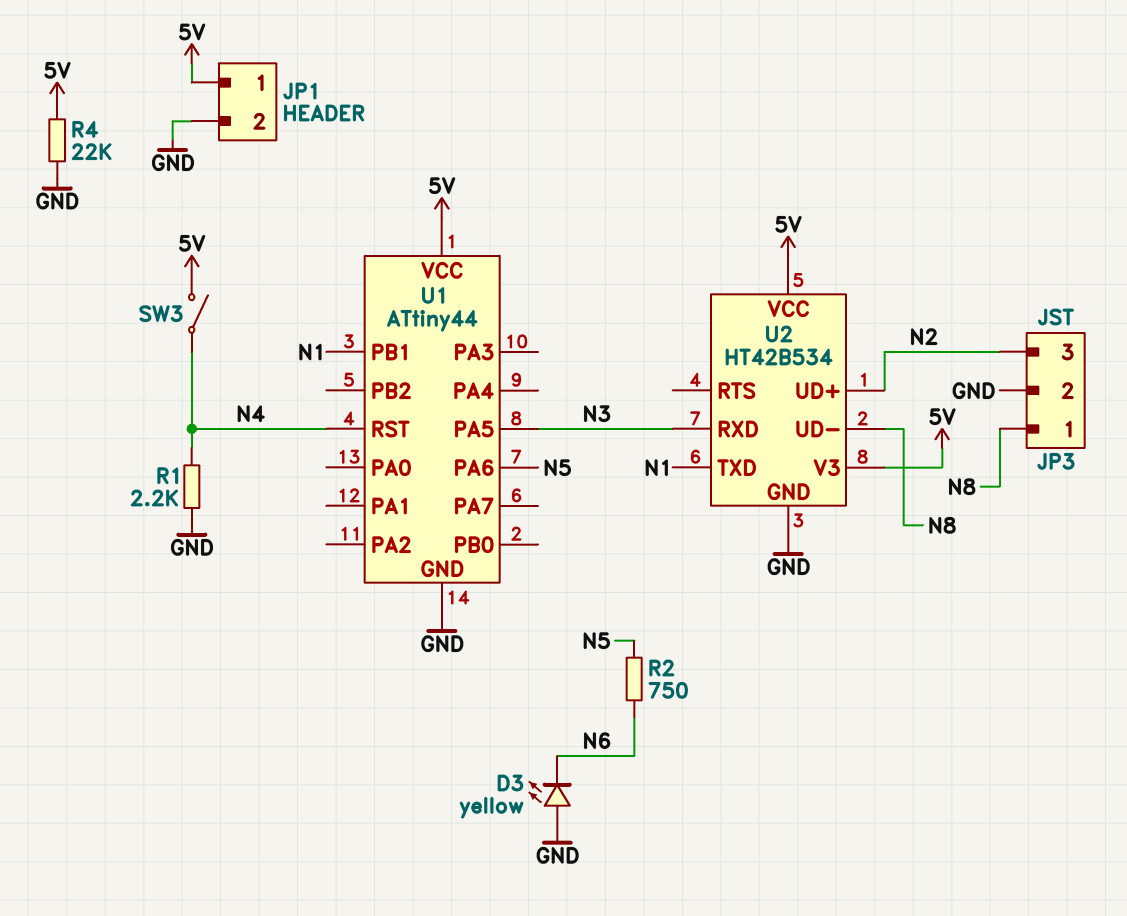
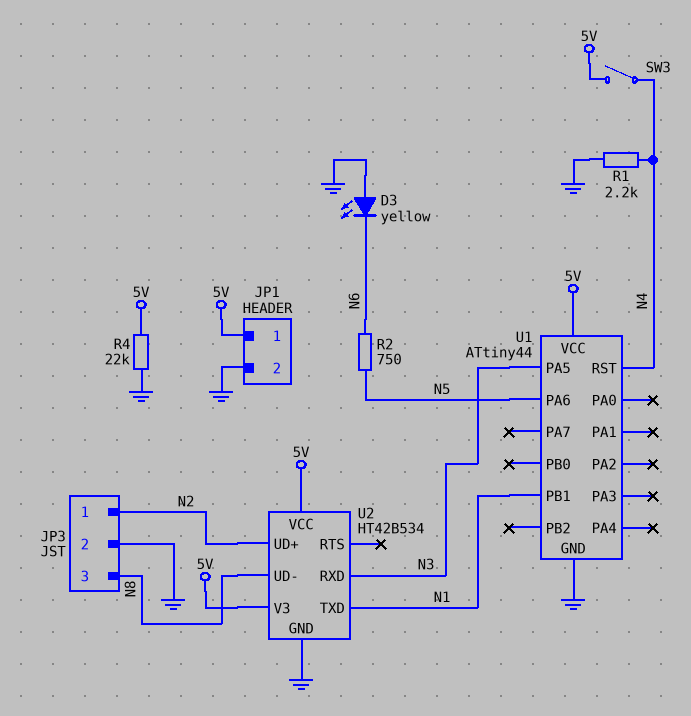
JP3 pin 1: N8 -> N2
JP3 pin 3: N2 -> N8

